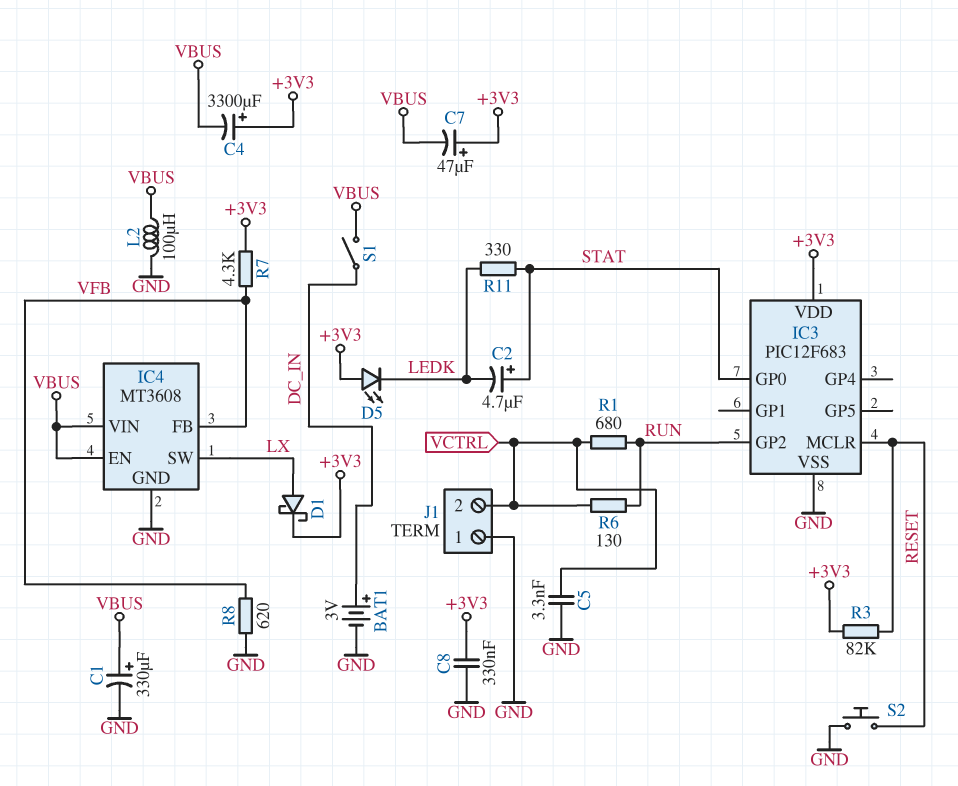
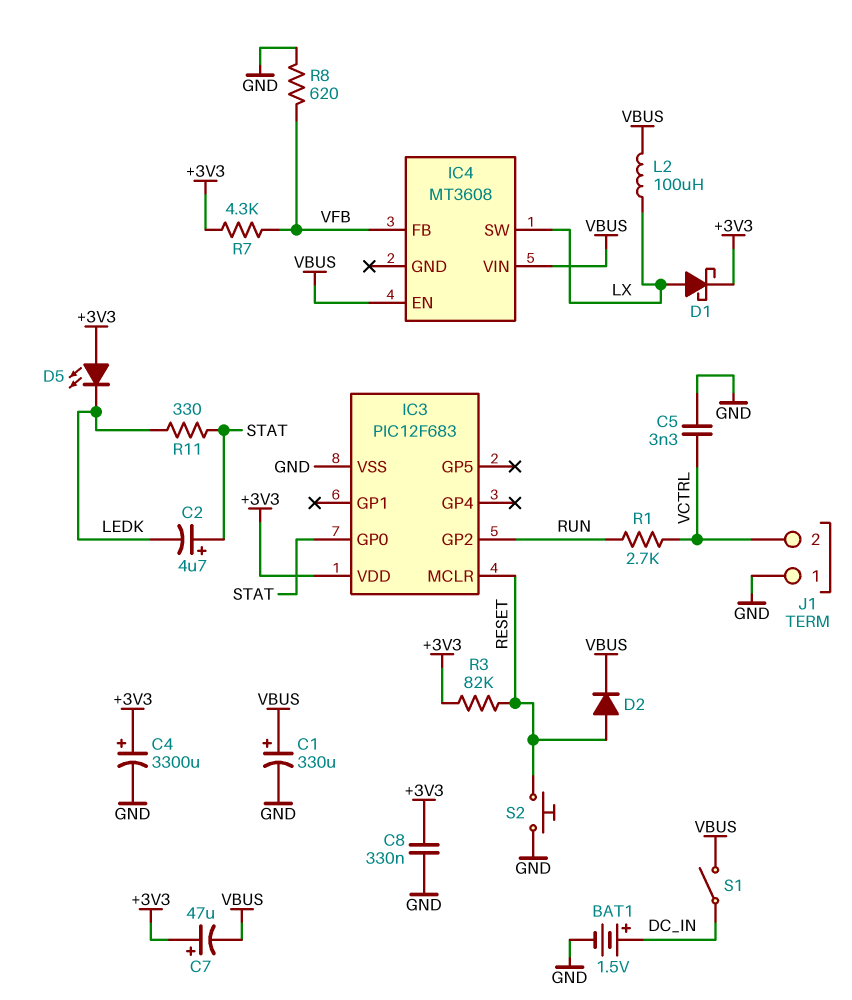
BAT1: 3V (plus DC_IN, minus GND) -> 1.5V (plus DC_IN, minus GND)
C4: 3300uF (plus +3V3, minus VBUS) -> 3300uF (plus +3V3, minus GND)
D2: none -> diode (A RESET, K VBUS)
IC4 pin GND: GND -> none
L2: 100uH (GND, VBUS) -> 100uH (LX, VBUS)
R1: 680 (RUN, VCTRL) -> 2.7k (RUN, VCTRL)
R6: 130 (RUN, VCTRL) -> none

